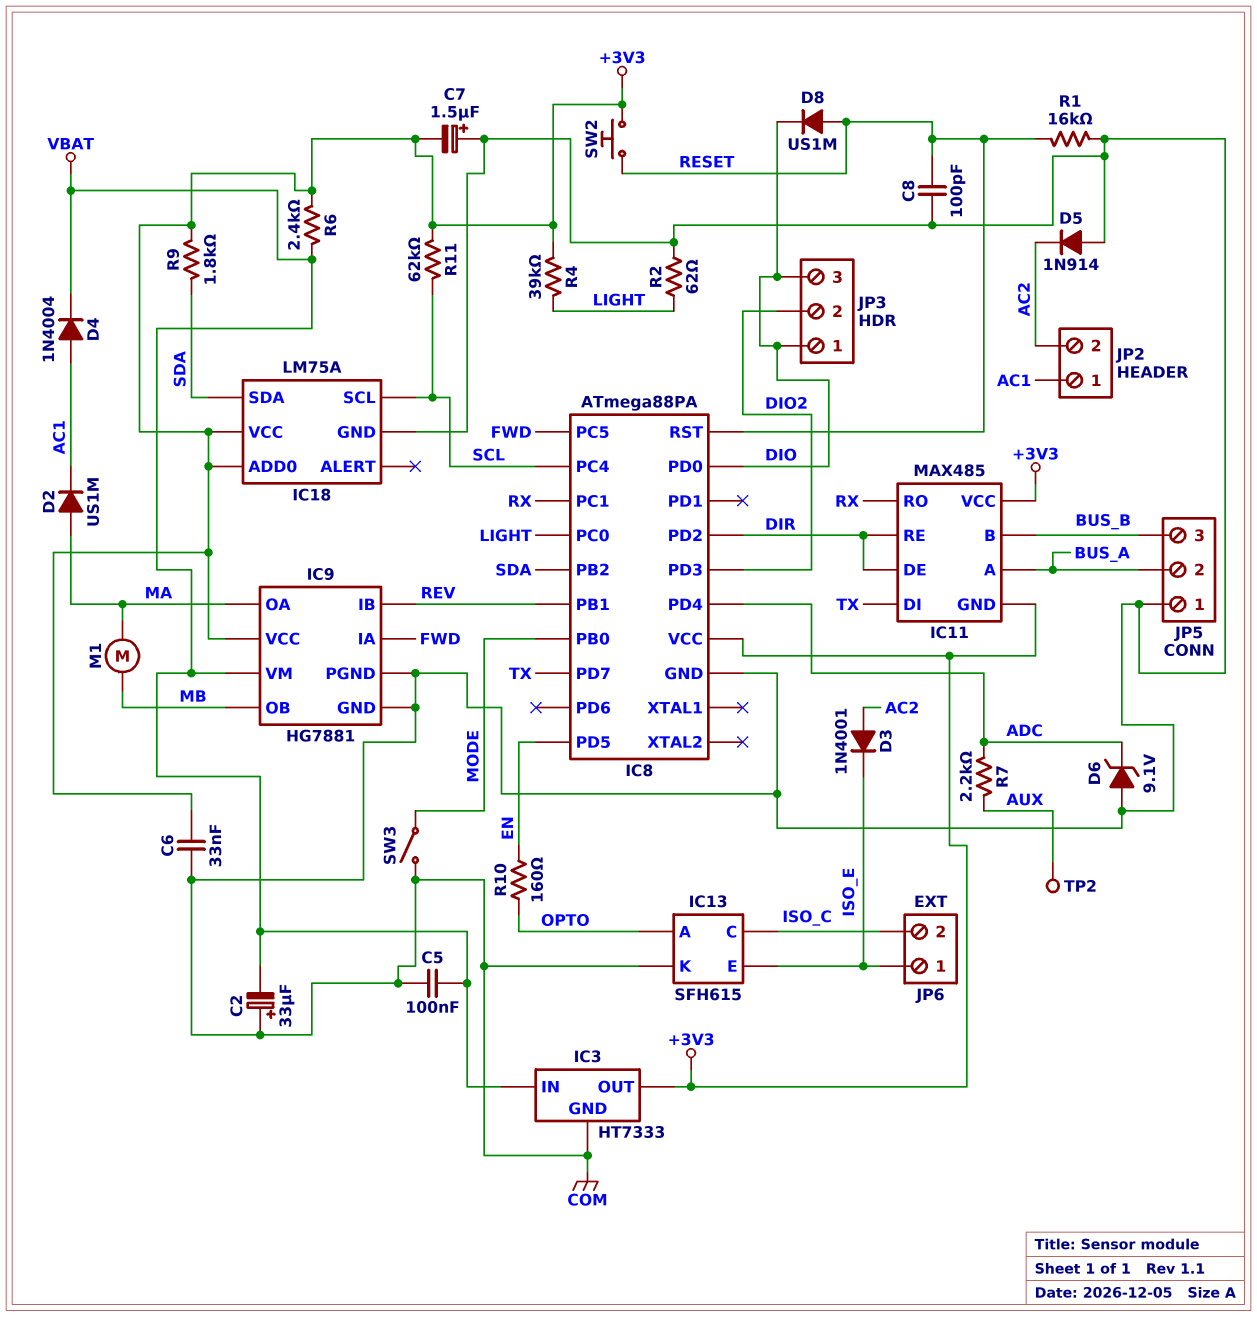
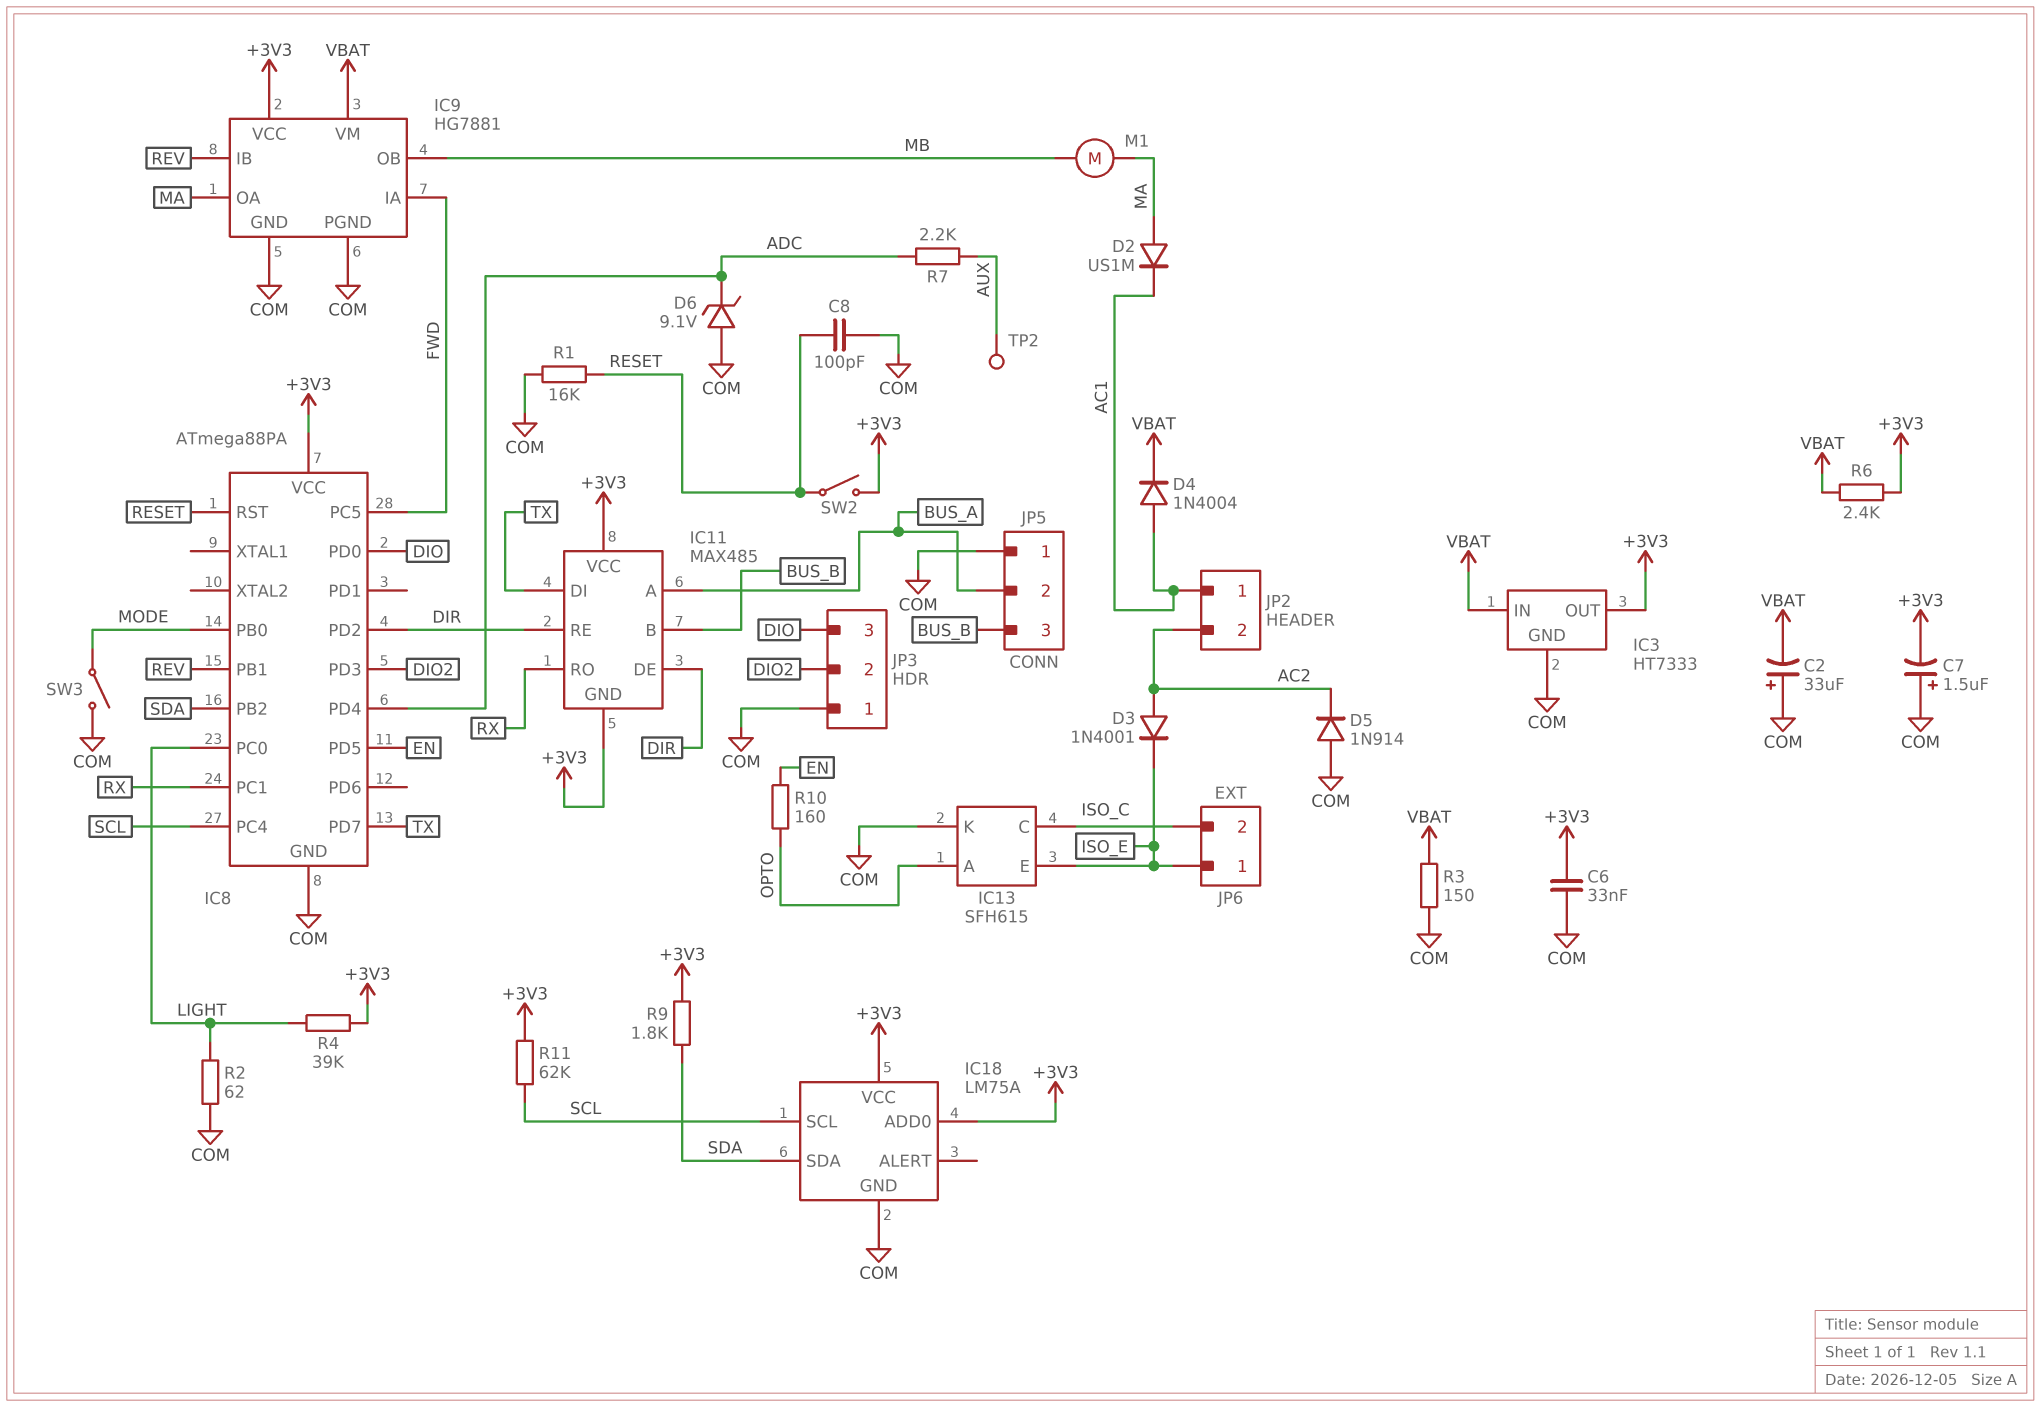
C5: 100nF (COM, VBAT) -> none
D8: diode US1M (A RESET, K DIO) -> none
JP3 pin 1: DIO -> COM
R3: none -> 150 (COM, VBAT)
SW2: button (+3V3, RESET) -> switch (+3V3, RESET)

